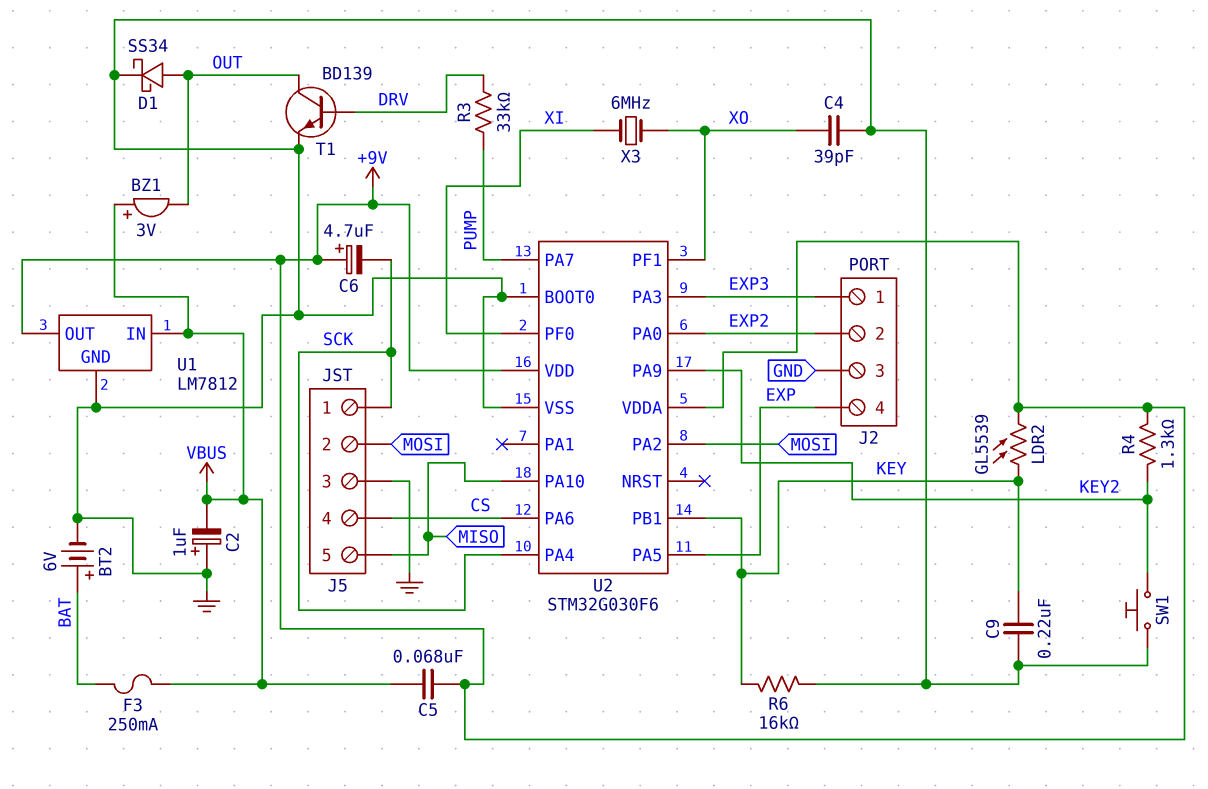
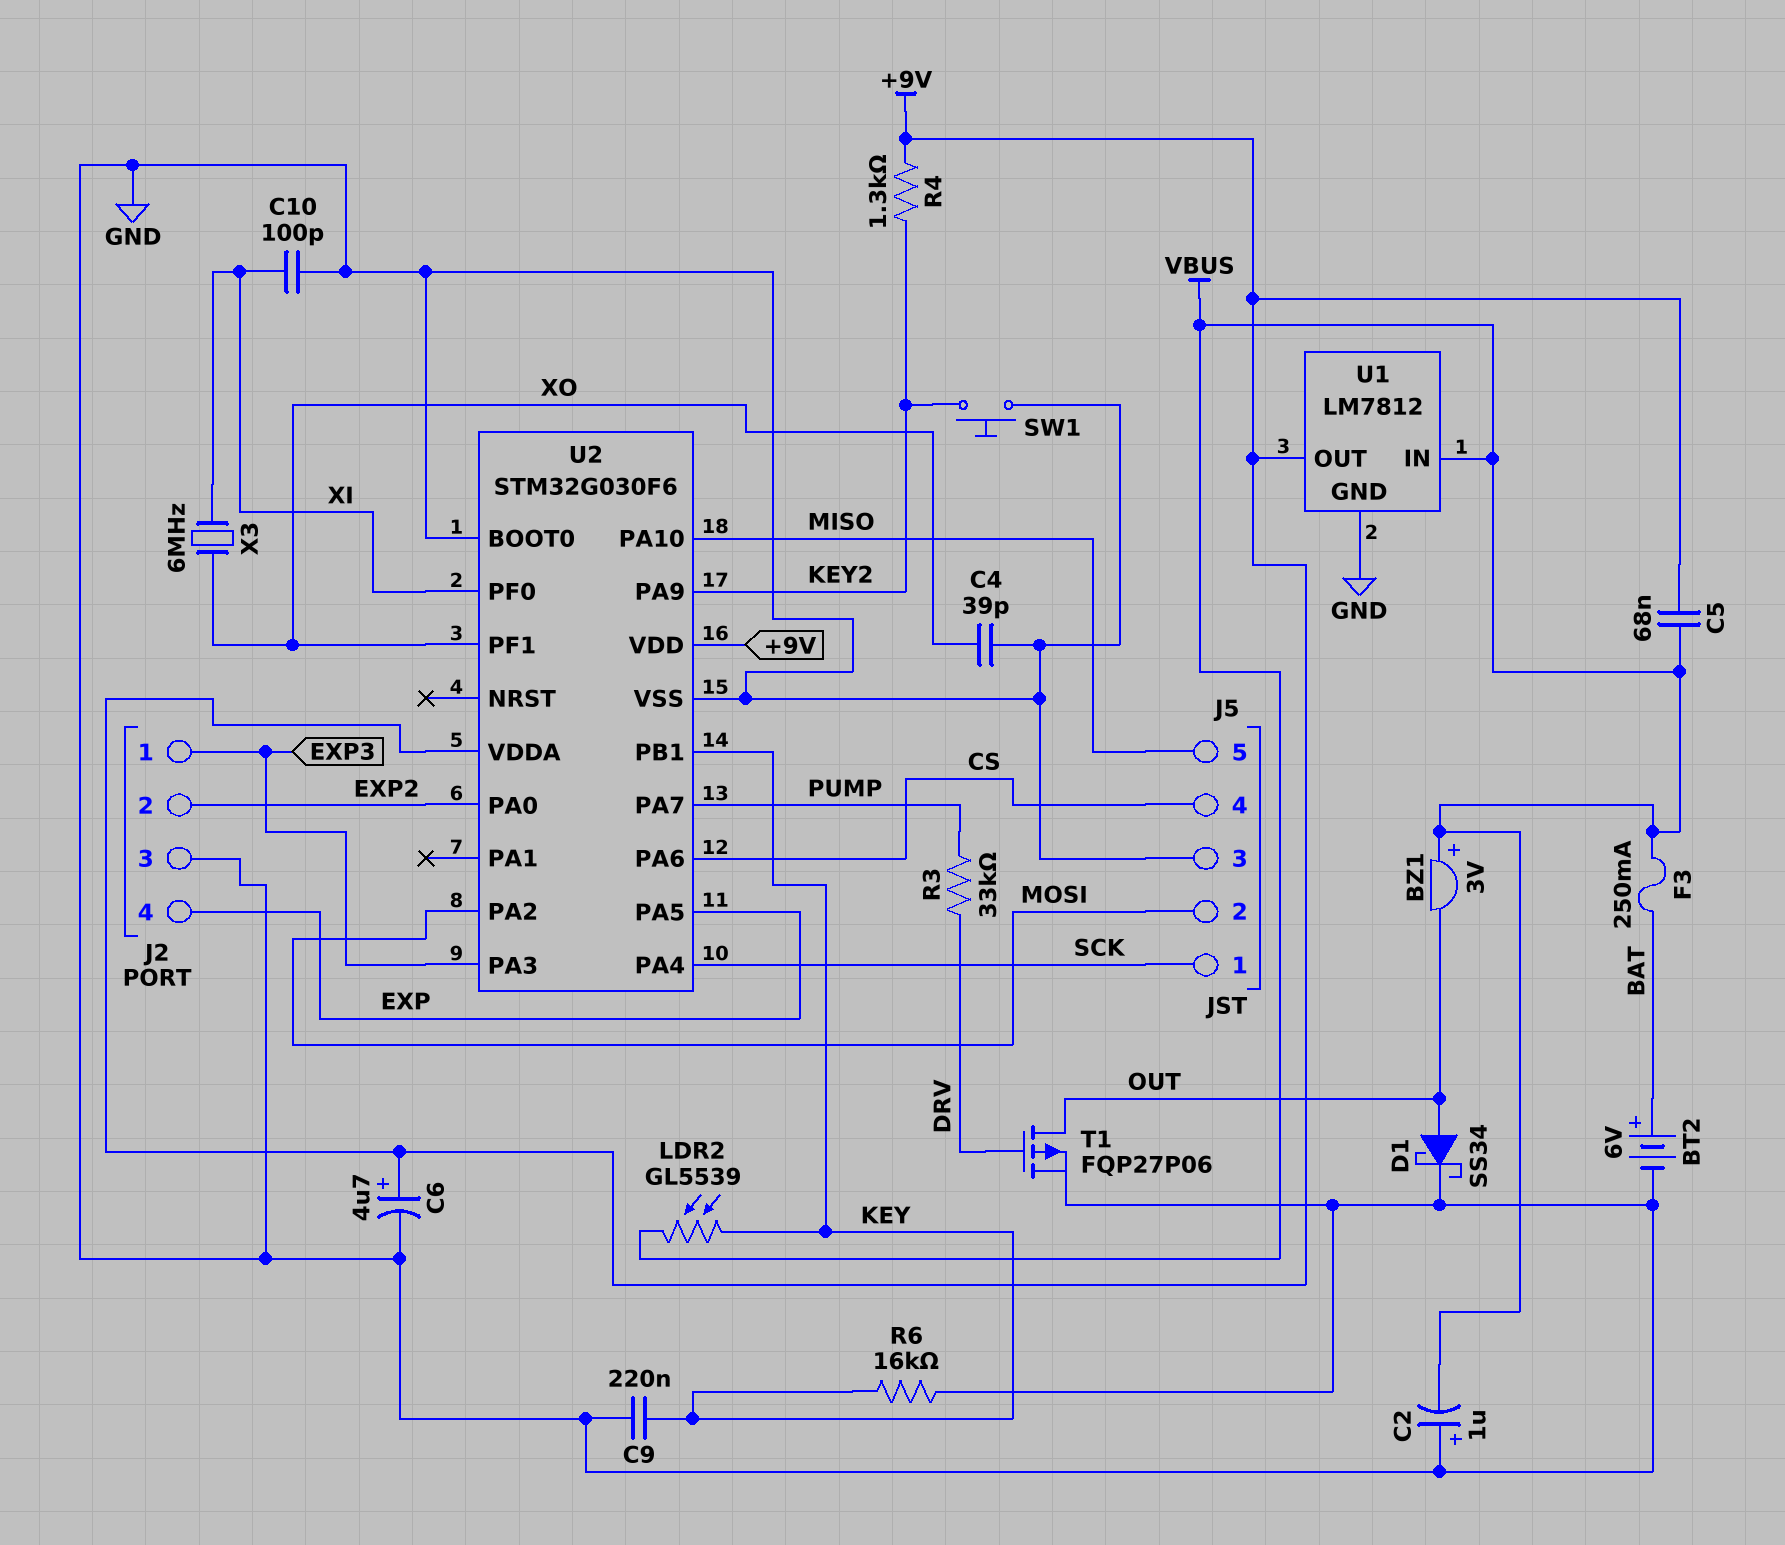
C6: 4.7uF (plus +9V, minus SCK) -> 4.7uF (plus +9V, minus GND)
C10: none -> 100pF (GND, XI)
LDR2: GL5539 (+9V, KEY) -> GL5539 (KEY, VBUS)
T1: NPN BD139 (B DRV, C OUT, E GND) -> PMOS FQP27P06 (G DRV, D OUT, S GND)

